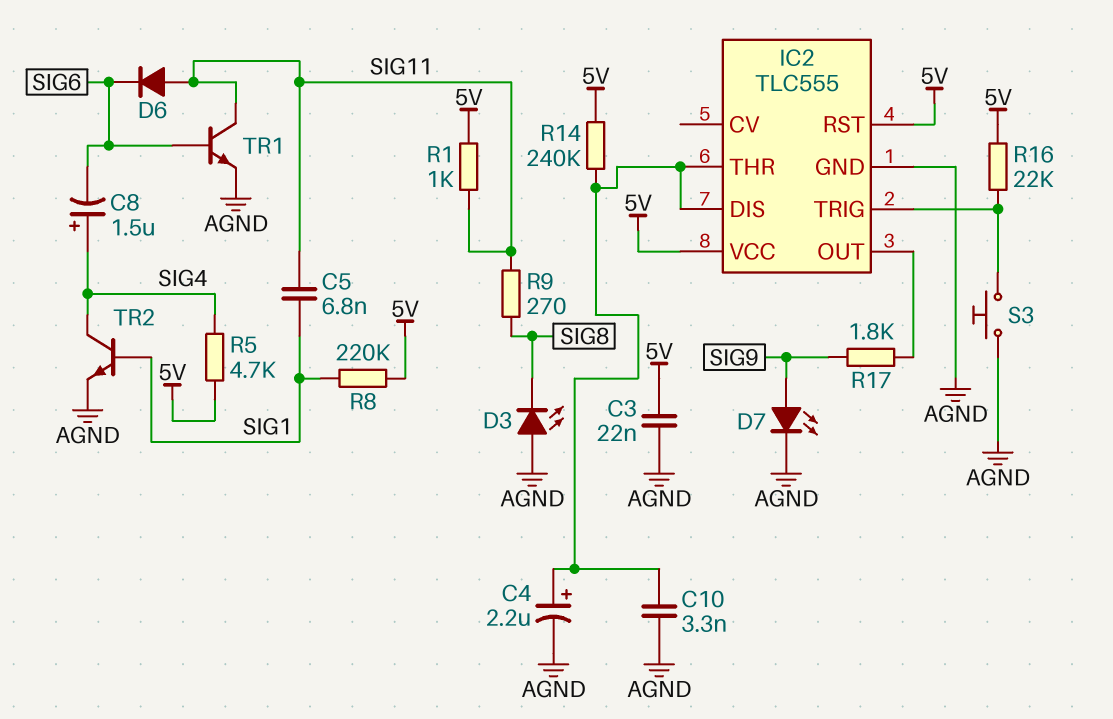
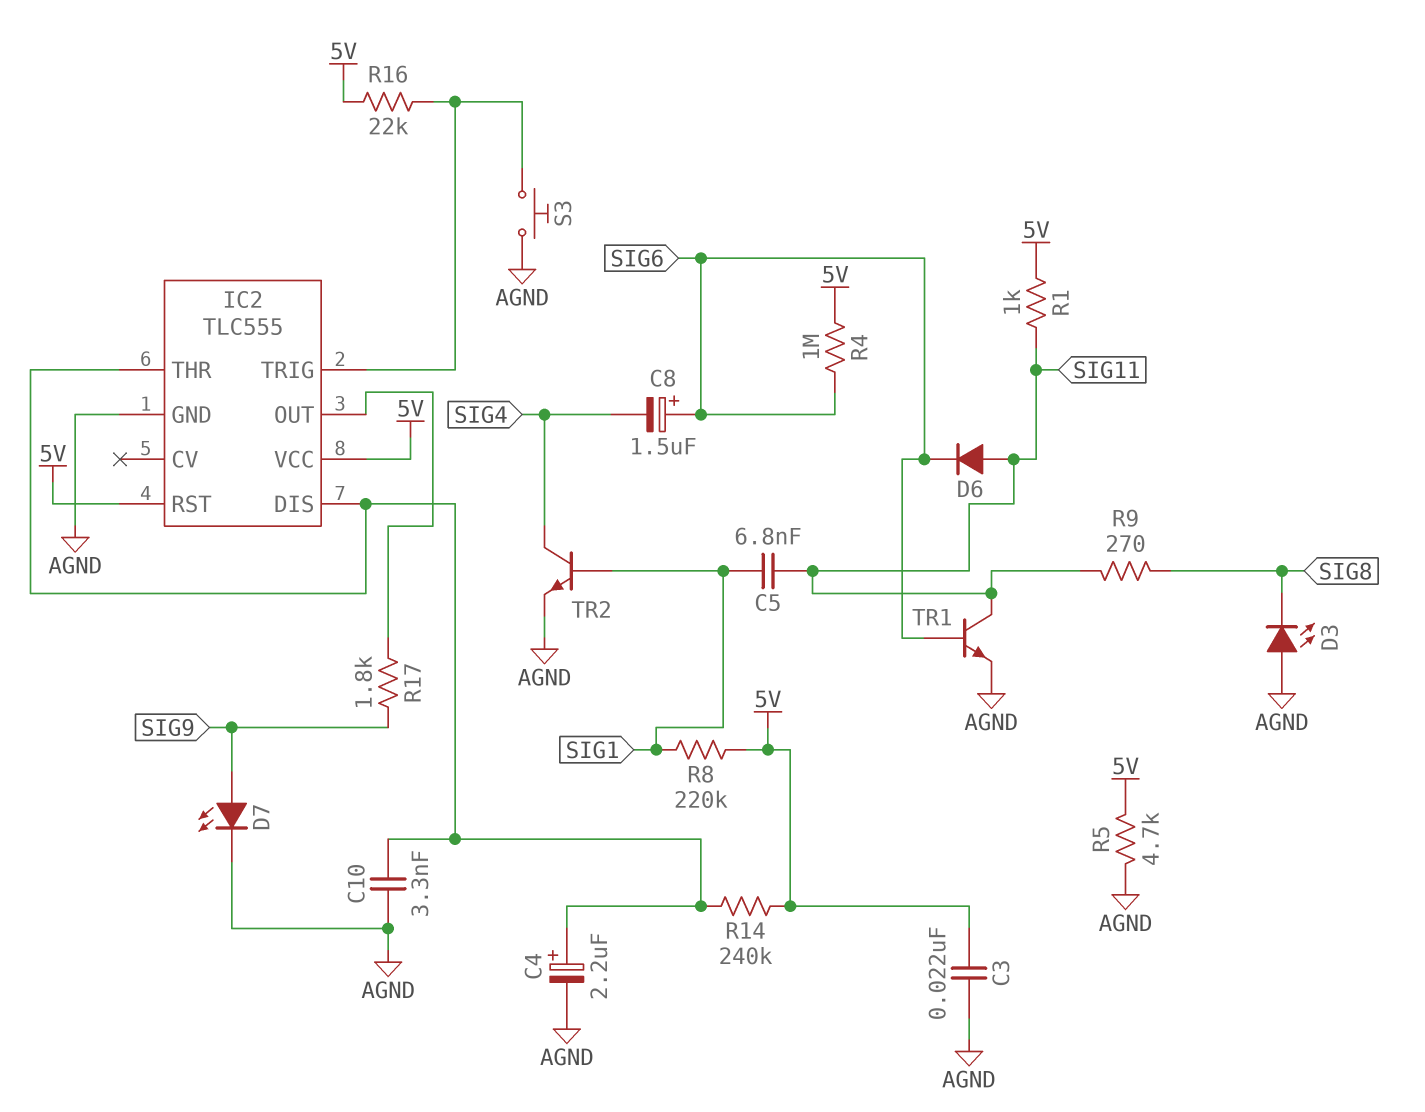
C8: 1.5uF (plus SIG4, minus SIG6) -> 1.5uF (plus SIG6, minus SIG4)
R4: none -> 1M (5V, SIG6)
R5: 4.7k (5V, SIG4) -> 4.7k (5V, AGND)

